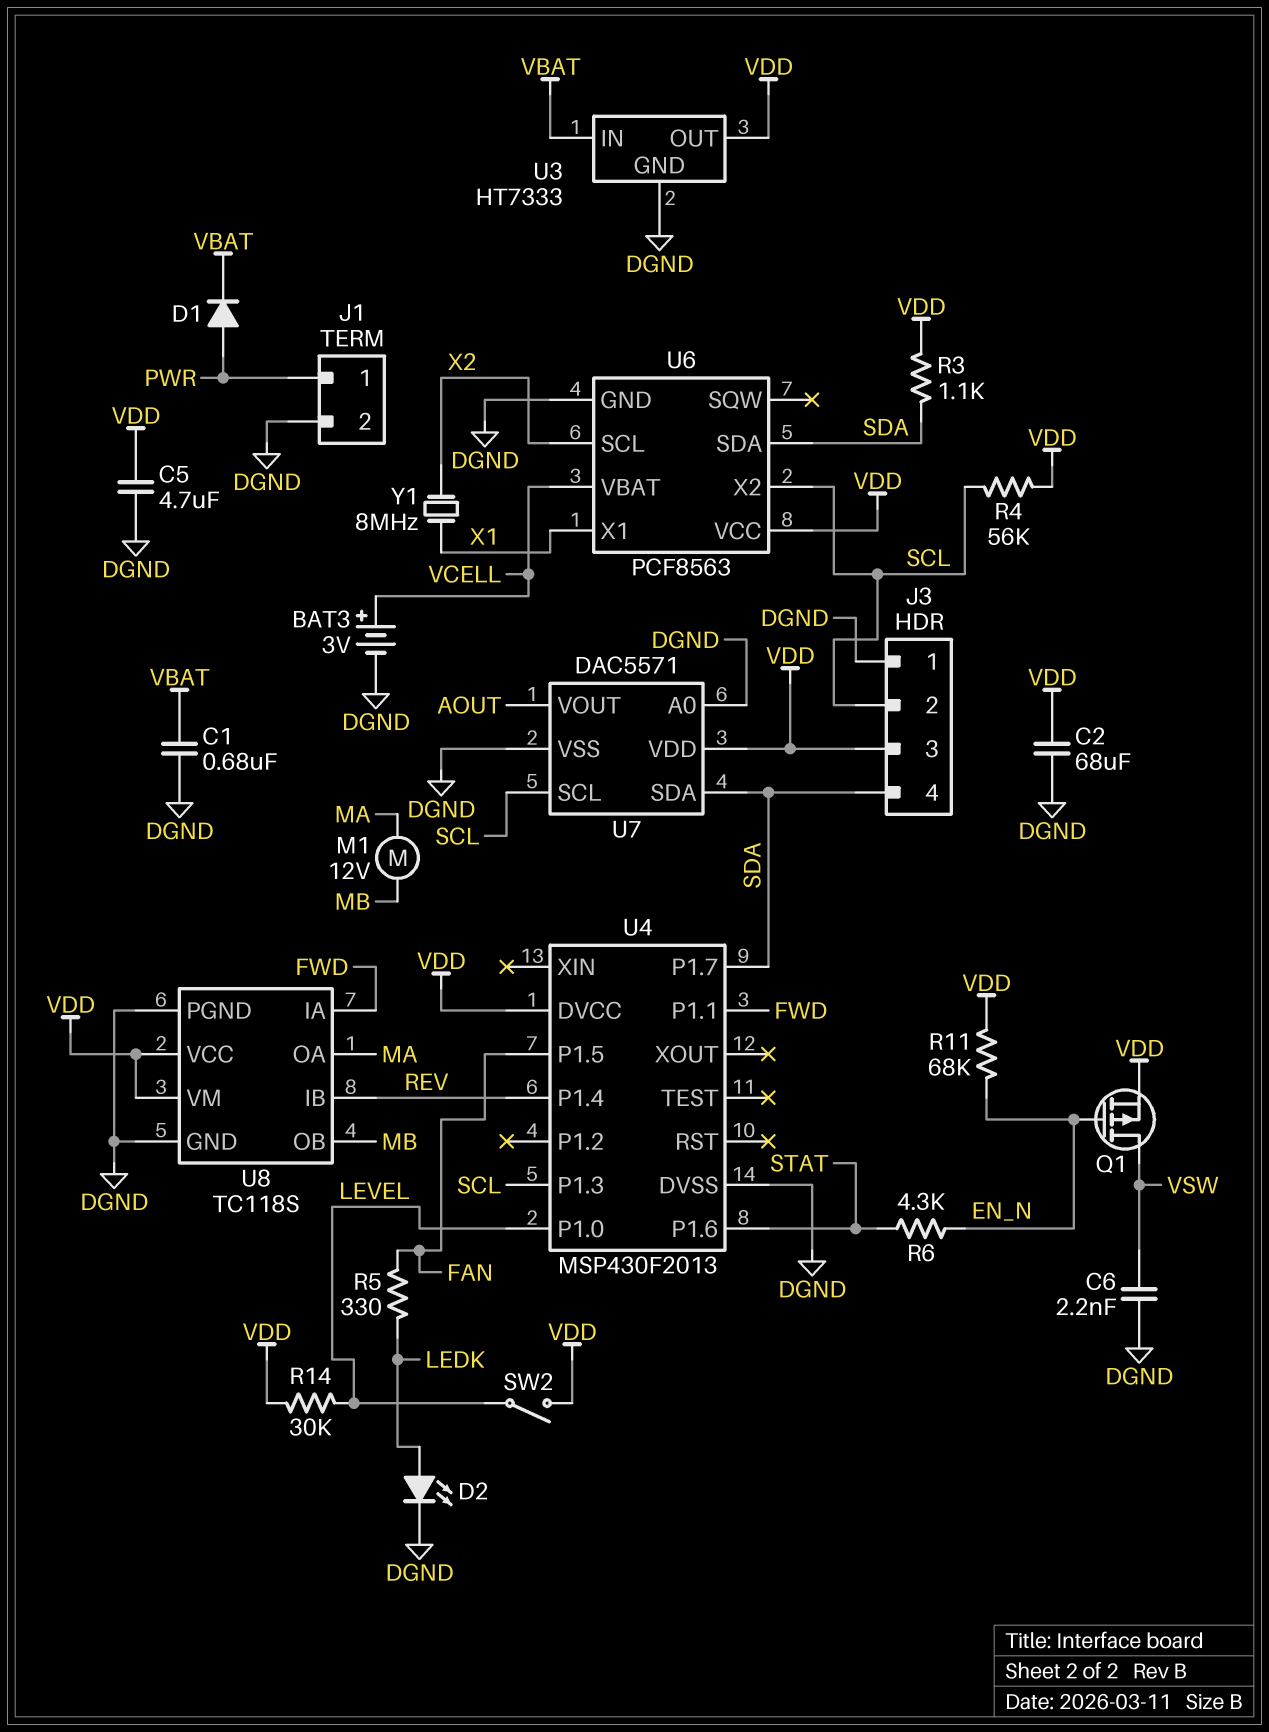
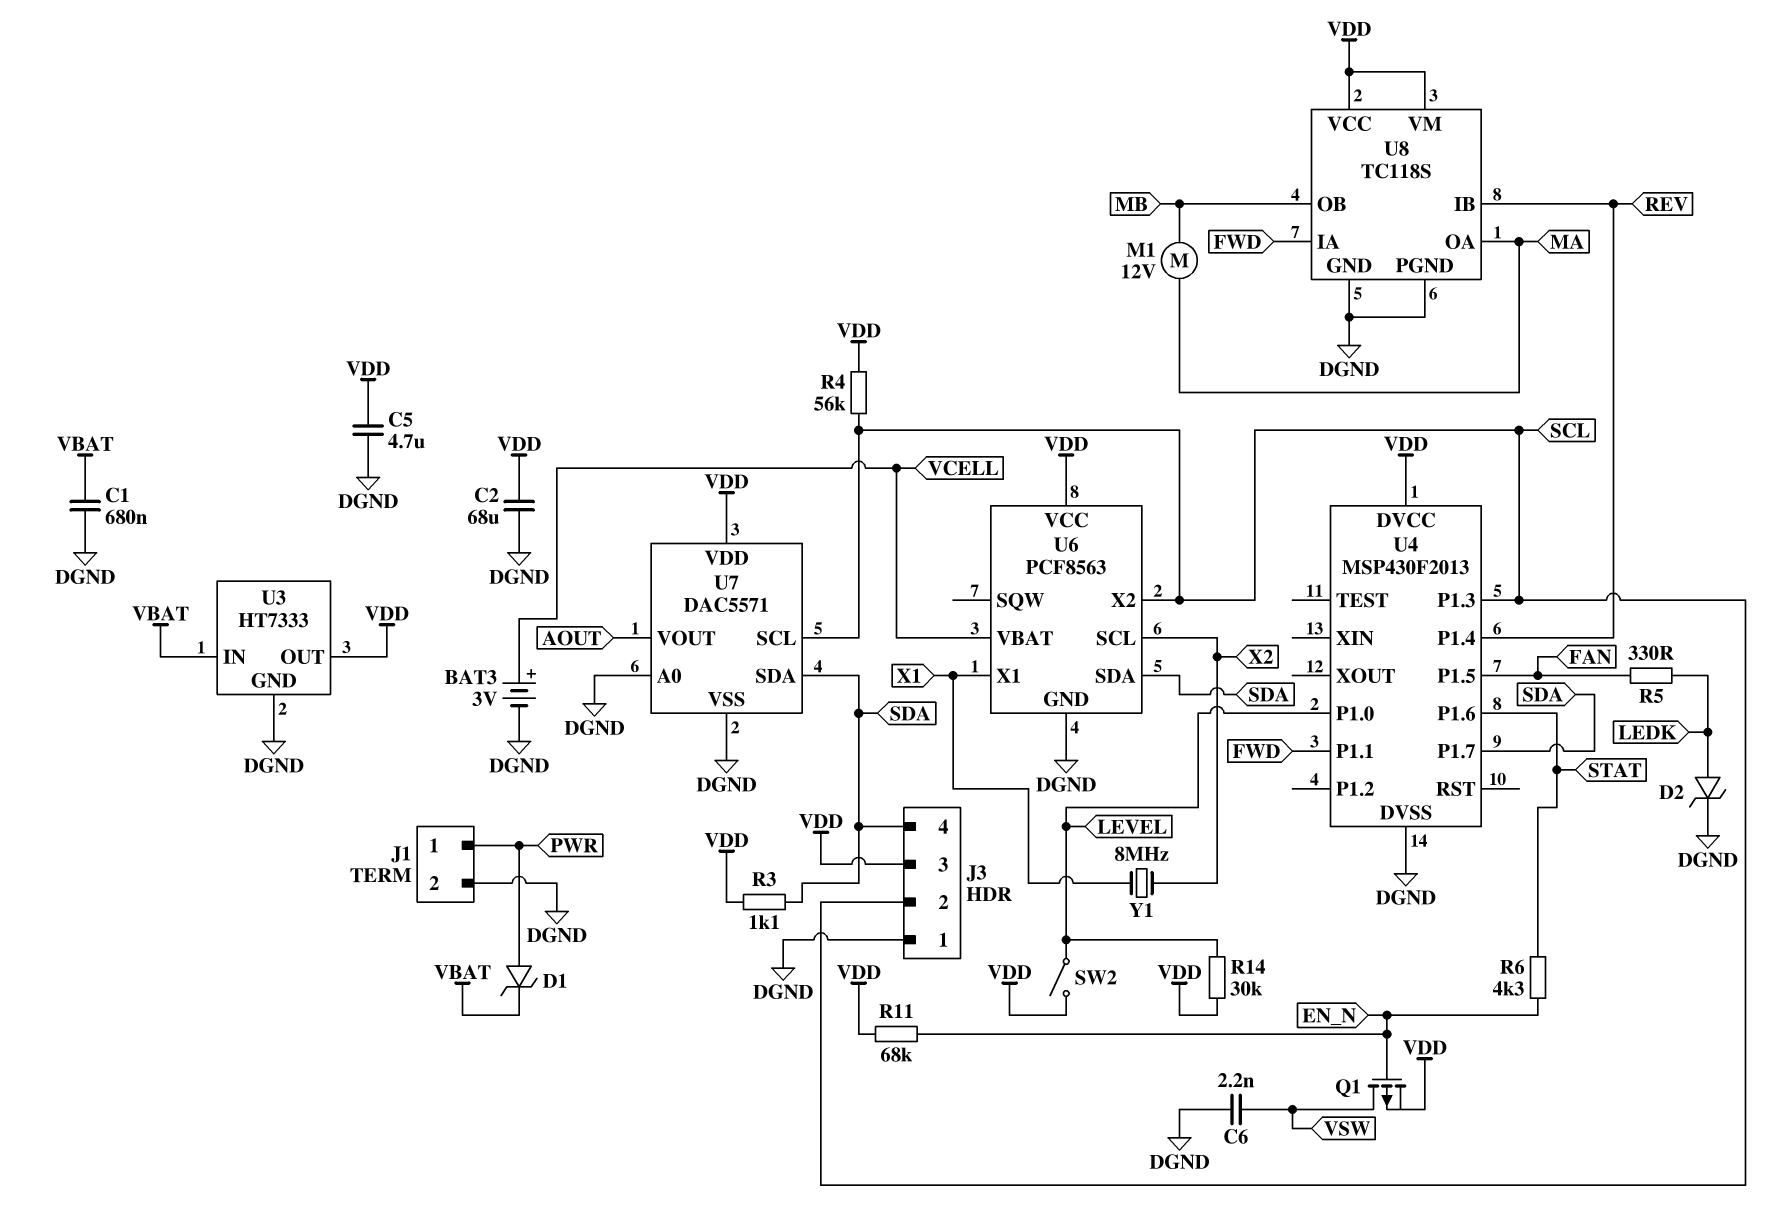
D1: diode (A PWR, K VBAT) -> zener (A PWR, K VBAT)
D2: LED (A LEDK, K DGND) -> zener (A LEDK, K DGND)

